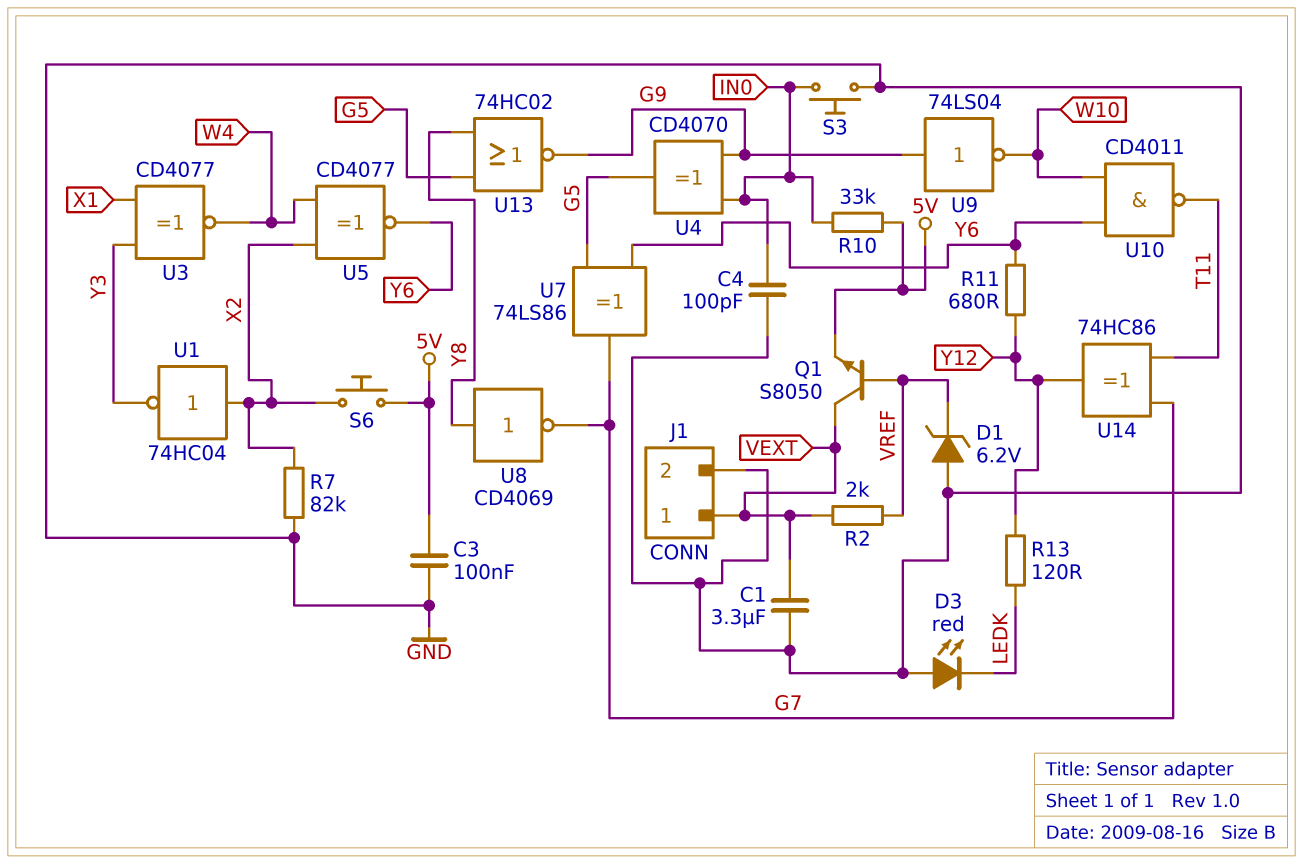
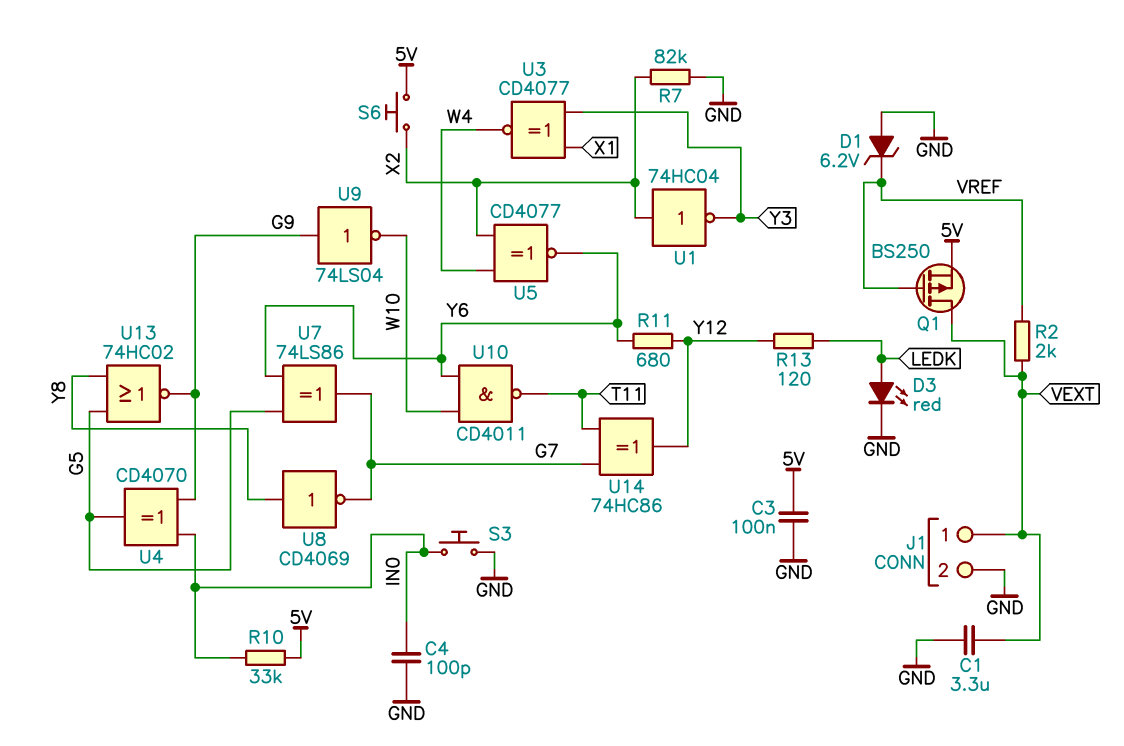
D3: LED red (A GND, K LEDK) -> LED red (A LEDK, K GND)
Q1: NPN S8050 (B VREF, C VEXT, E 5V) -> PMOS BS250 (G VREF, D VEXT, S 5V)

